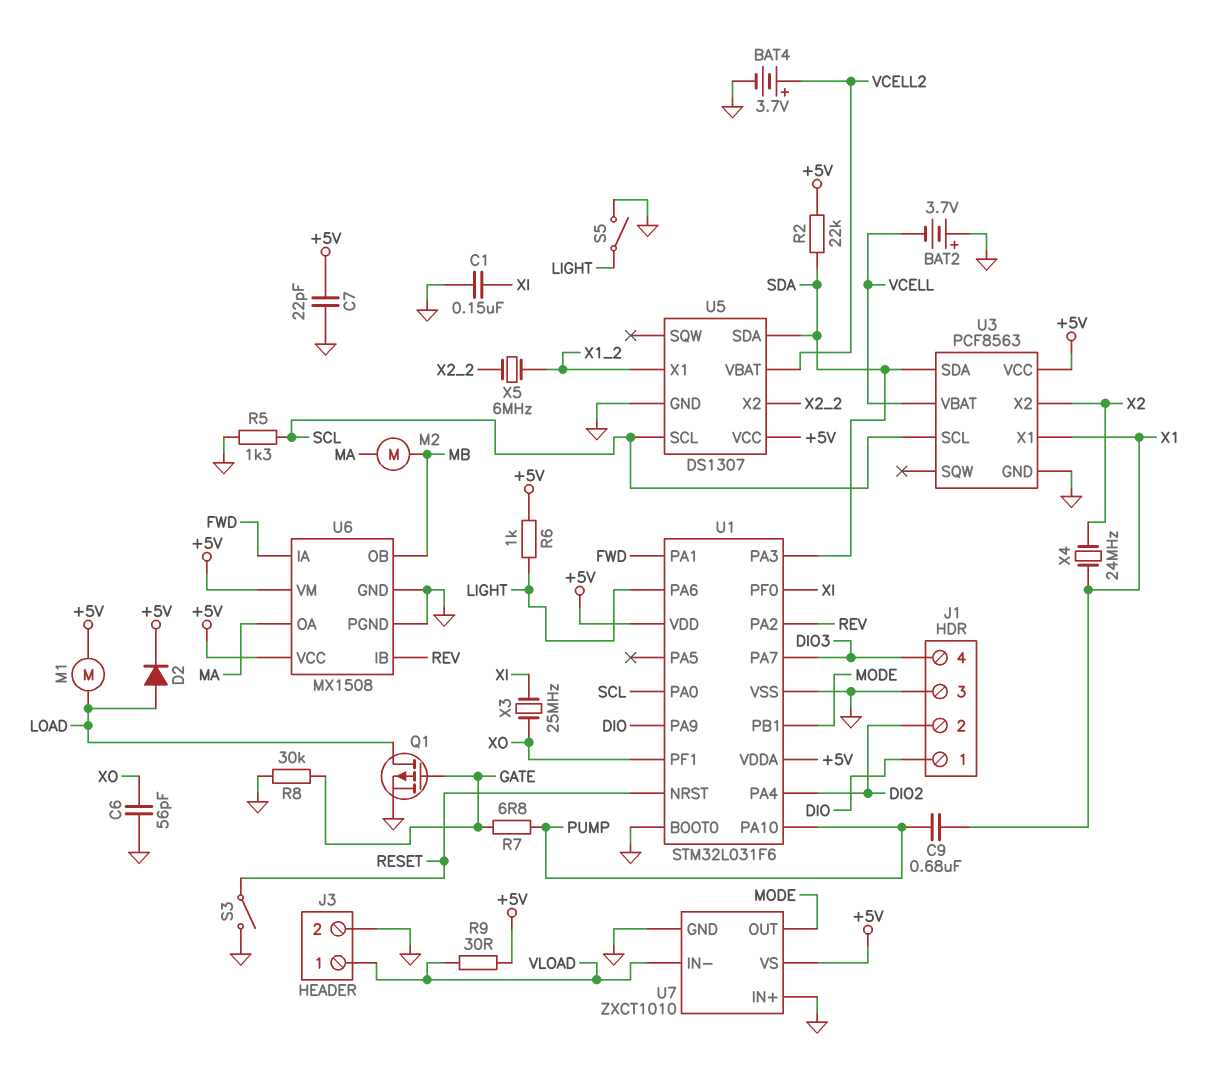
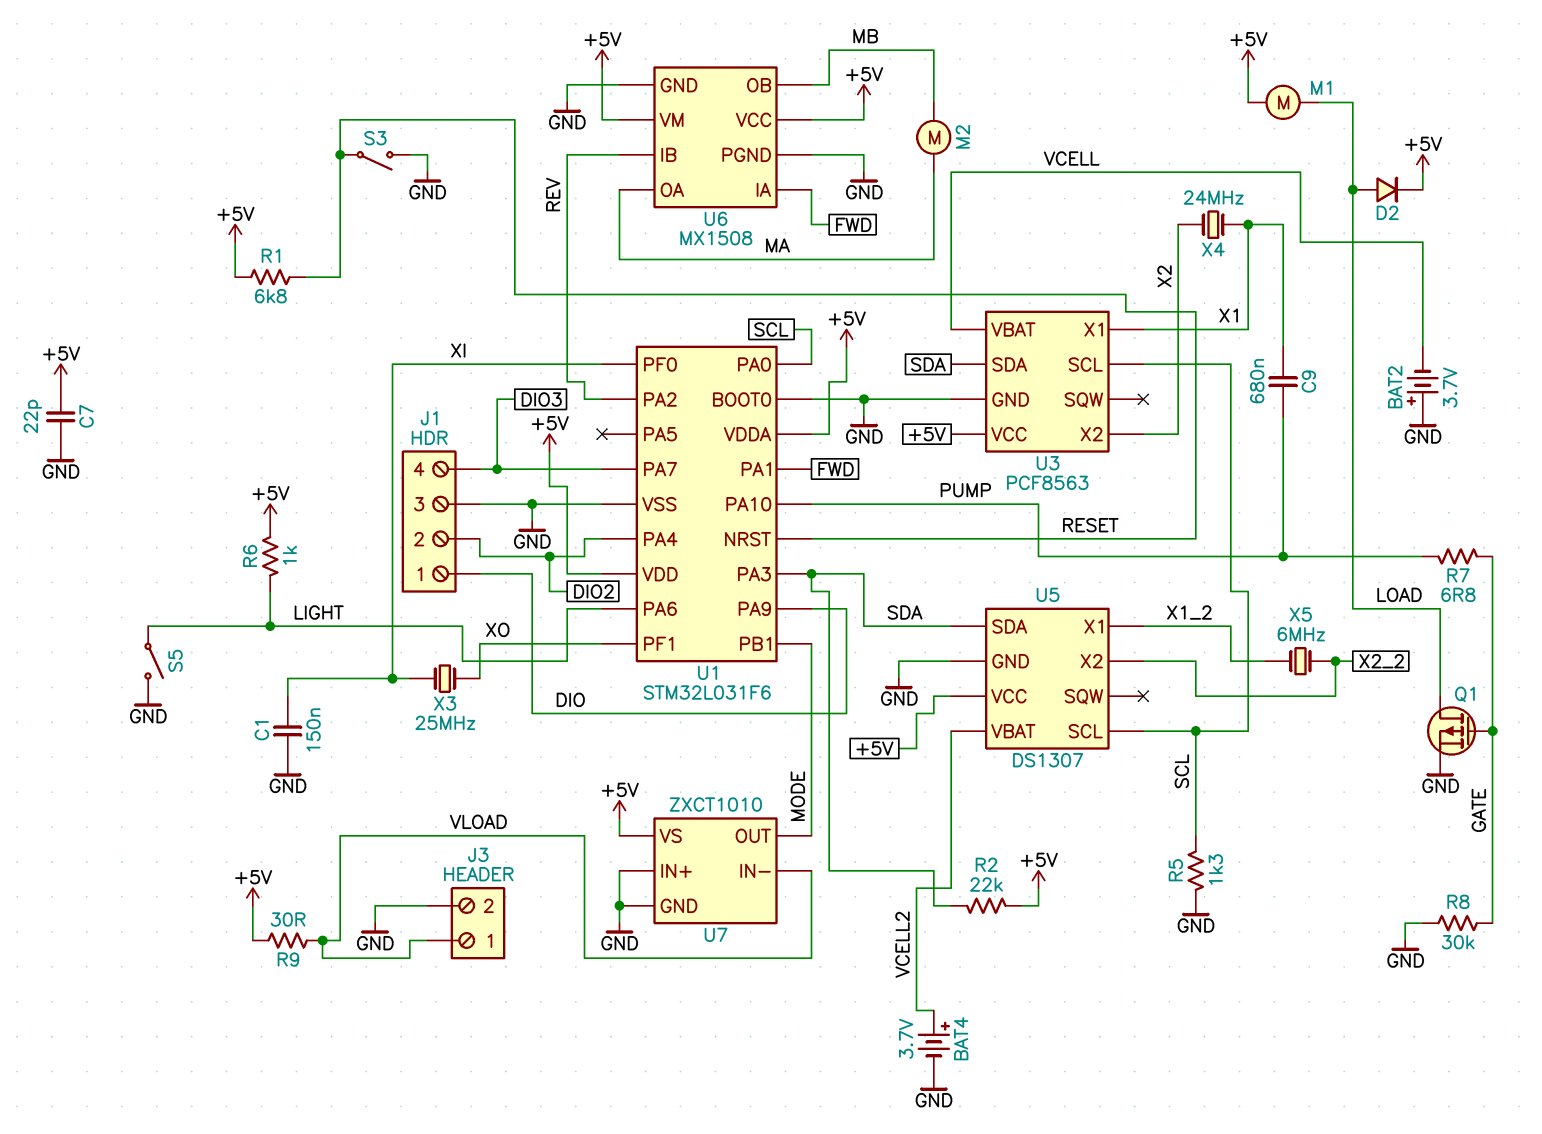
C6: 56pF (GND, XO) -> none
R1: none -> 6.8k (+5V, RESET)

